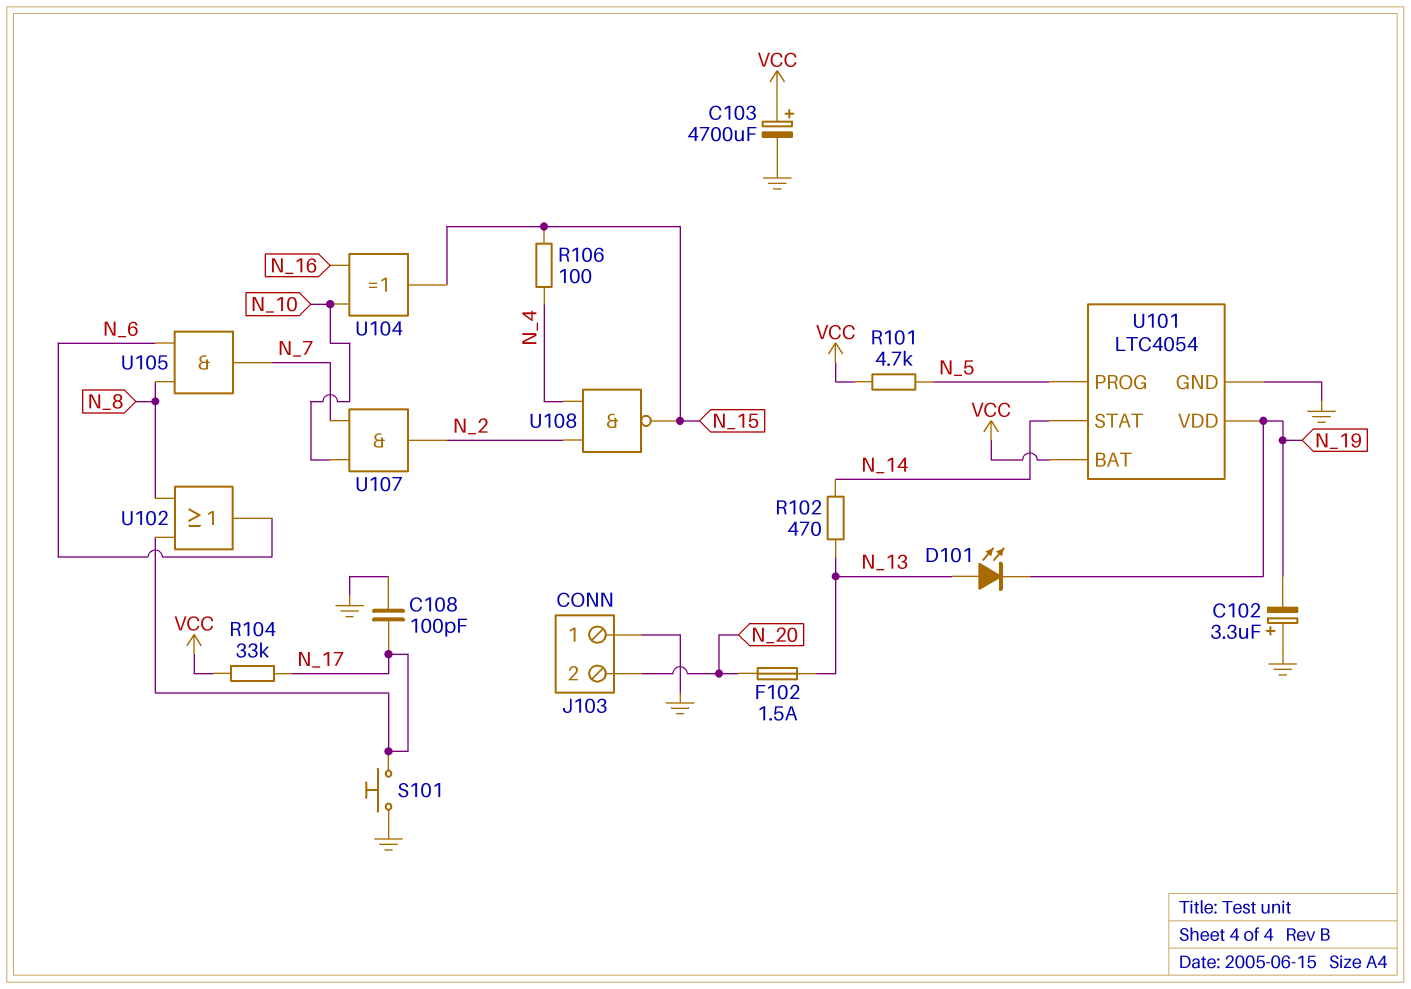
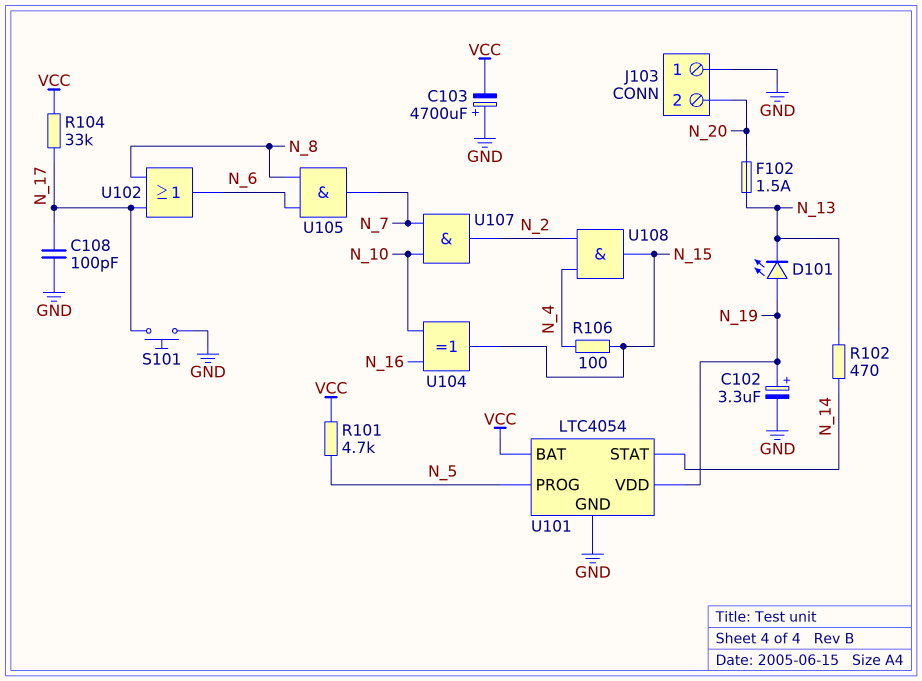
C102: 3.3uF (plus GND, minus N_19) -> 3.3uF (plus N_19, minus GND)
C103: 4700uF (plus VCC, minus GND) -> 4700uF (plus GND, minus VCC)
D101: LED (A N_13, K N_19) -> LED (A N_19, K N_13)
U108: NAND (in N_2, in N_4, out N_15) -> AND (in N_2, in N_4, out N_15)

